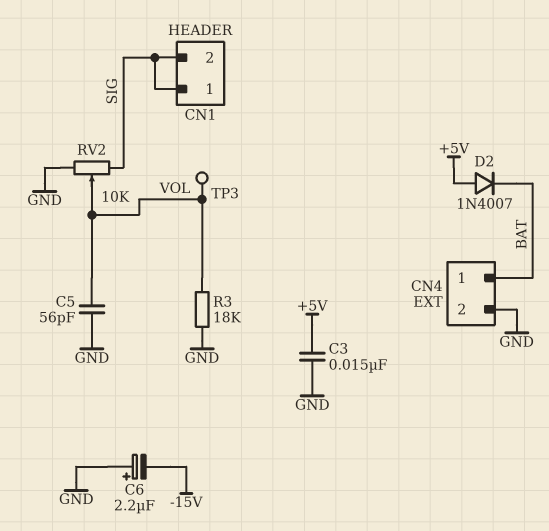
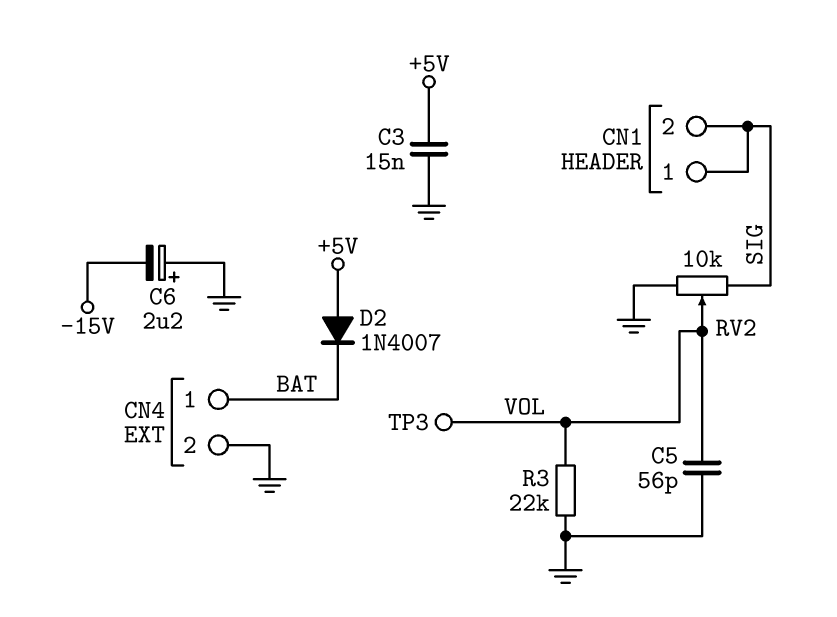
R3: 18k (GND, VOL) -> 22k (GND, VOL)

